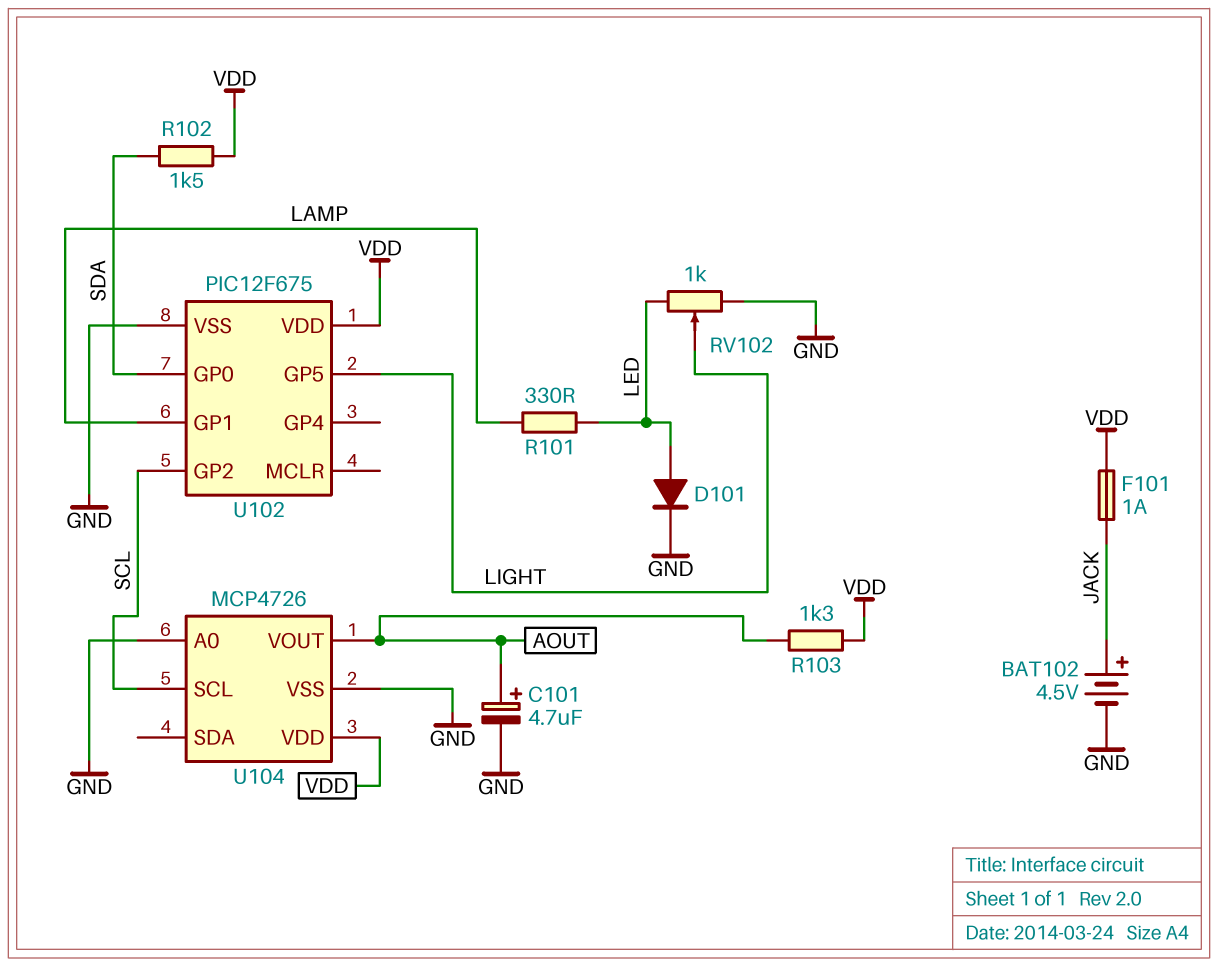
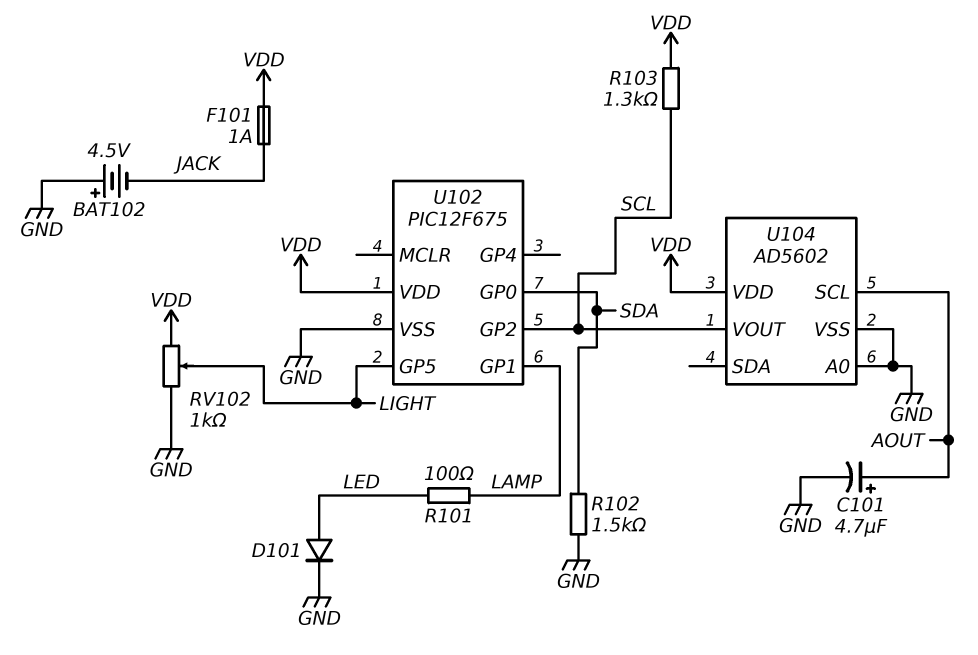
BAT102: 4.5V (plus JACK, minus GND) -> 4.5V (plus GND, minus JACK)
R101: 330 (LAMP, LED) -> 100 (LAMP, LED)
R102: 1.5k (SDA, VDD) -> 1.5k (GND, SDA)
R103: 1.3k (AOUT, VDD) -> 1.3k (SCL, VDD)
RV102: 1k (GND, LED, wiper LIGHT) -> 1k (GND, VDD, wiper LIGHT)
U104: MCP4726 -> AD5602
U104 pin SCL: SCL -> AOUT
U104 pin VOUT: AOUT -> SCL

